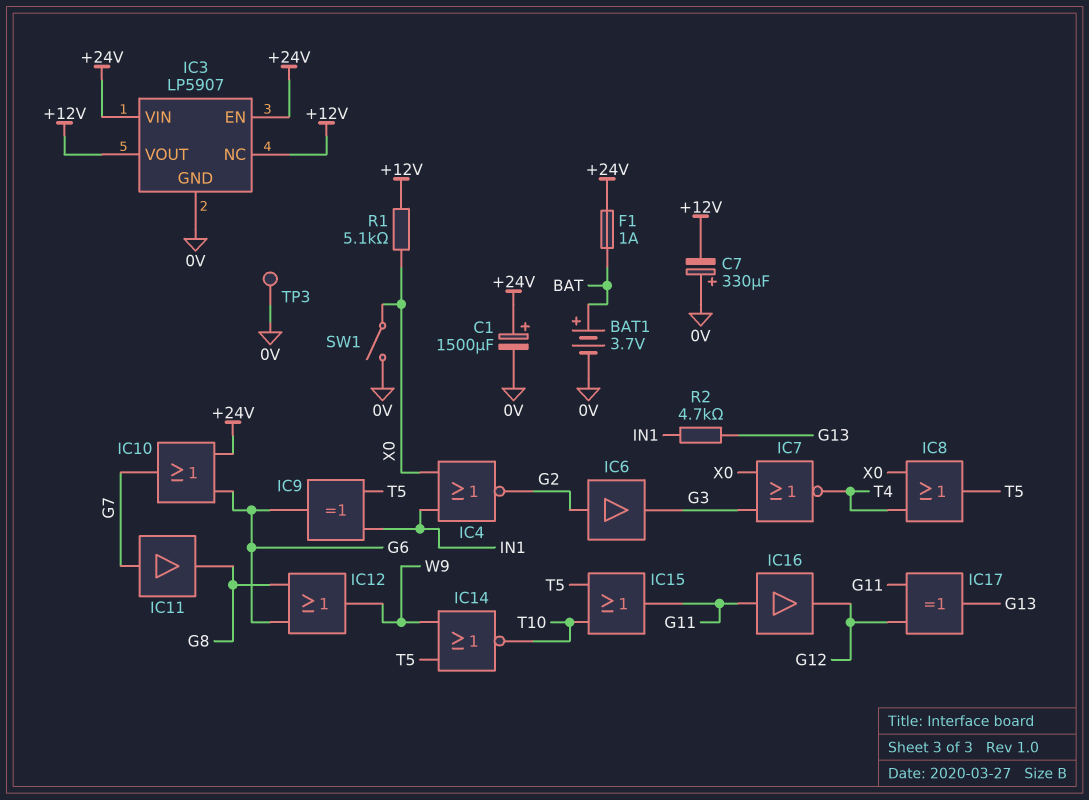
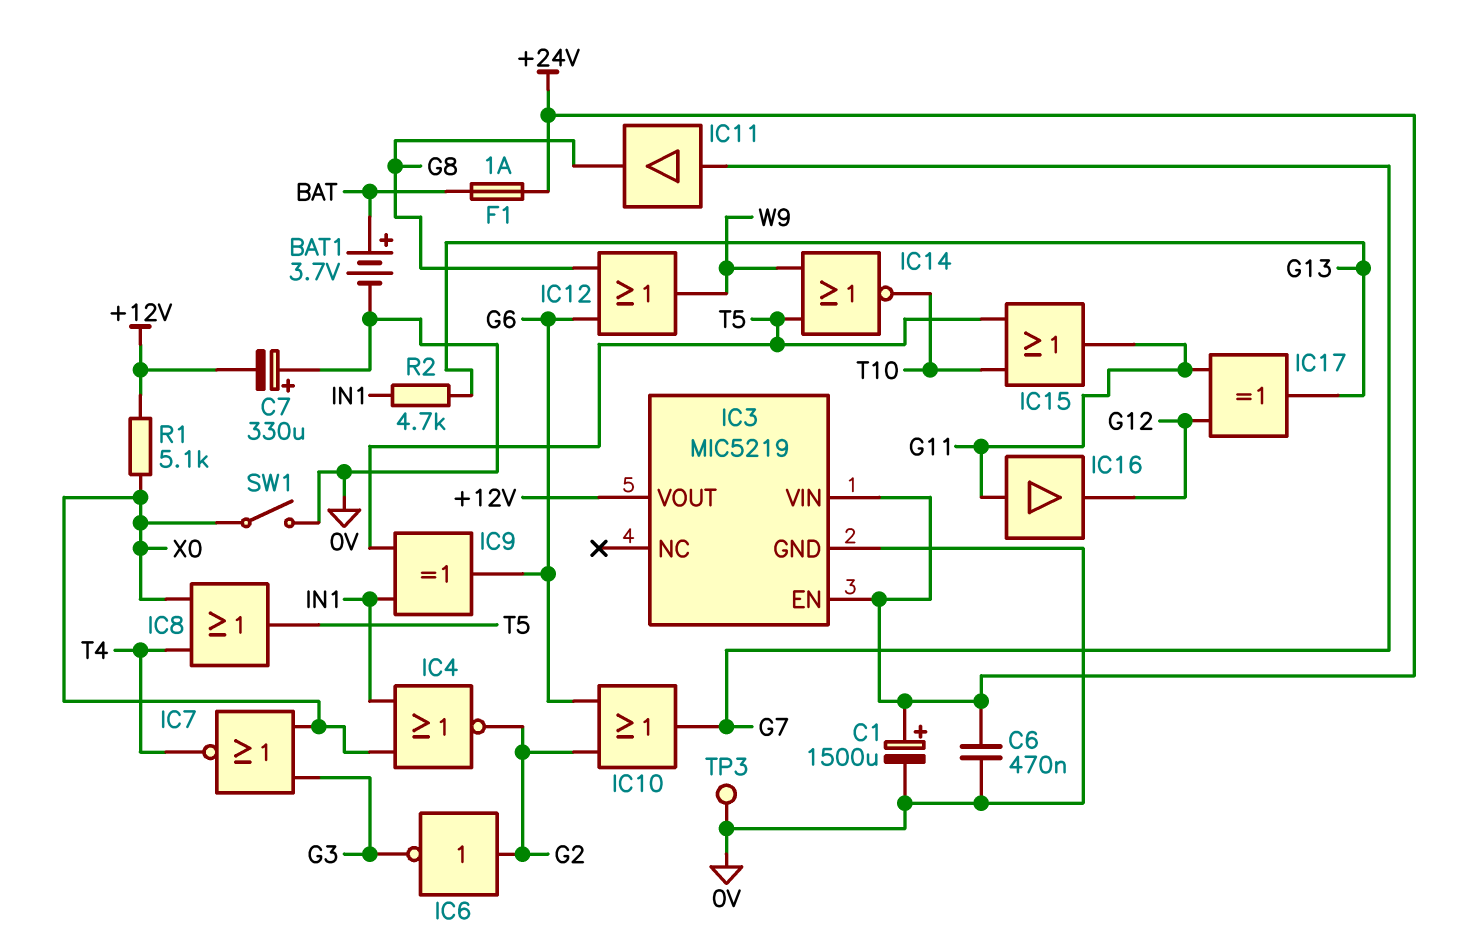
C6: none -> 470nF (+24V, 0V)
IC3: LP5907 -> MIC5219
IC3 pin NC: +12V -> none
IC6: buffer (in G2, out G3) -> NOT (in G2, out G3)
IC10: OR (in +24V, in G6, out G7) -> OR (in G2, in G6, out G7)

